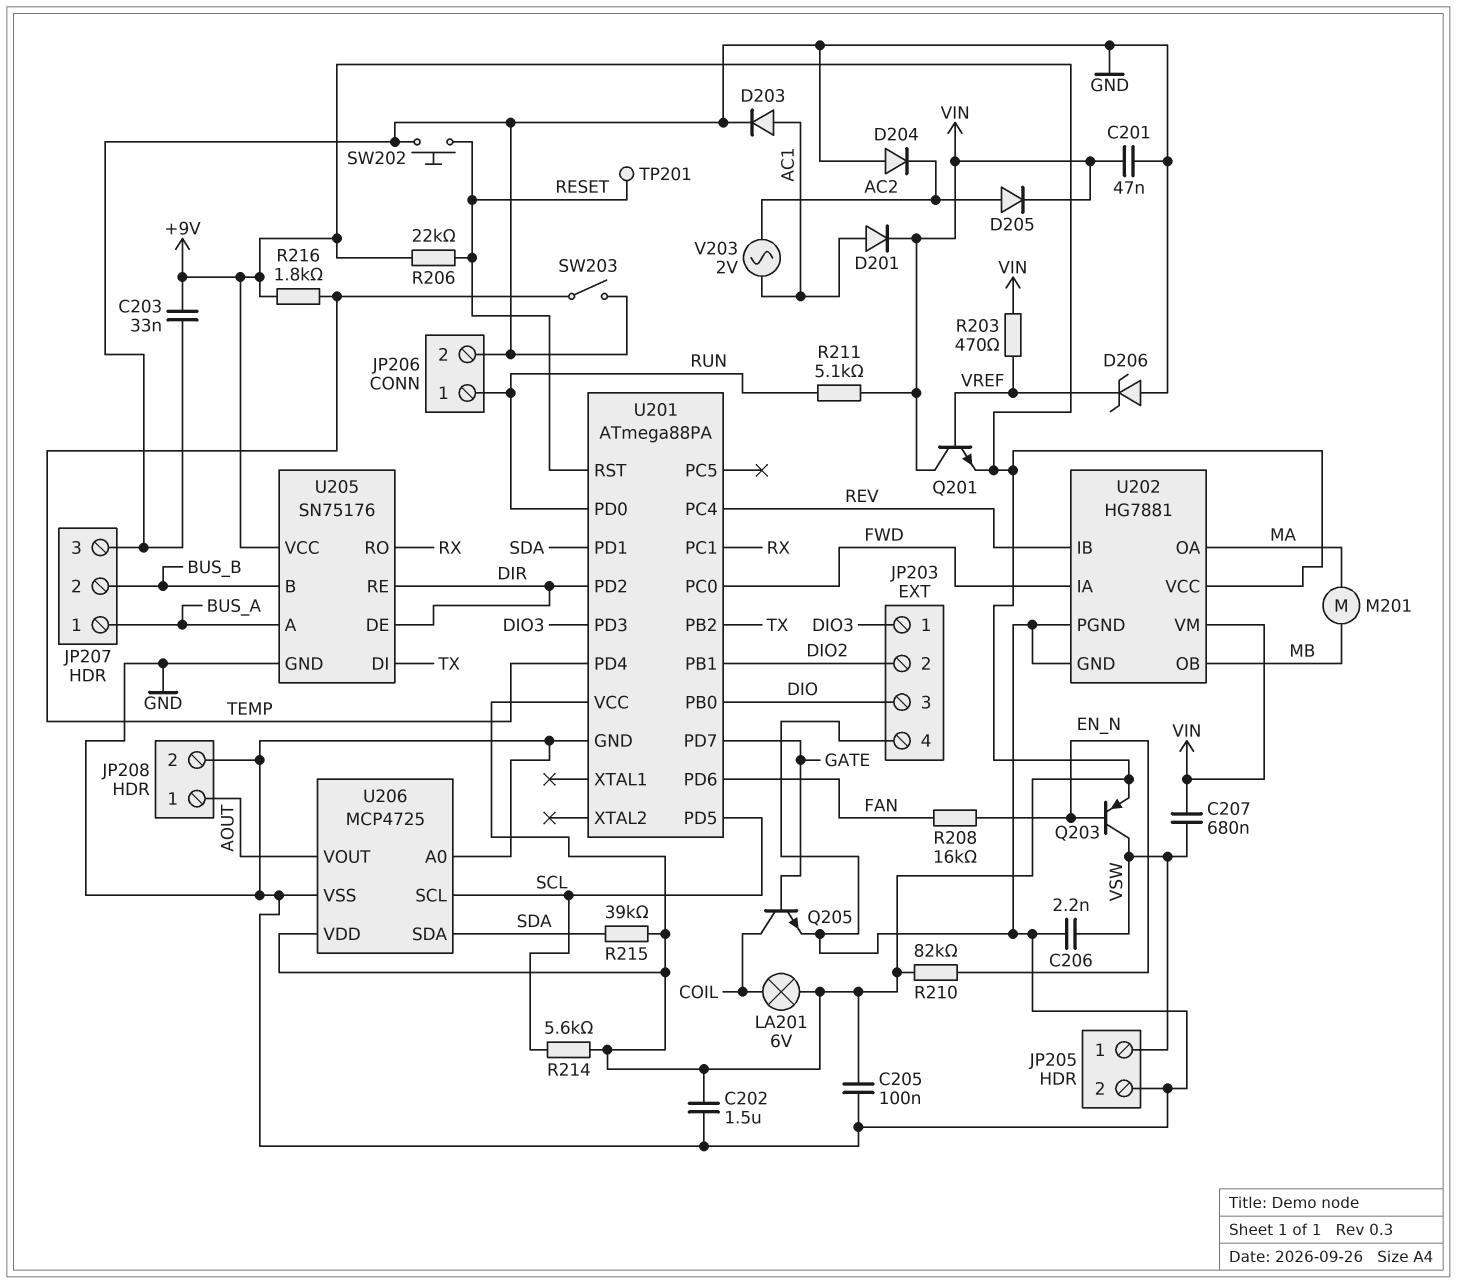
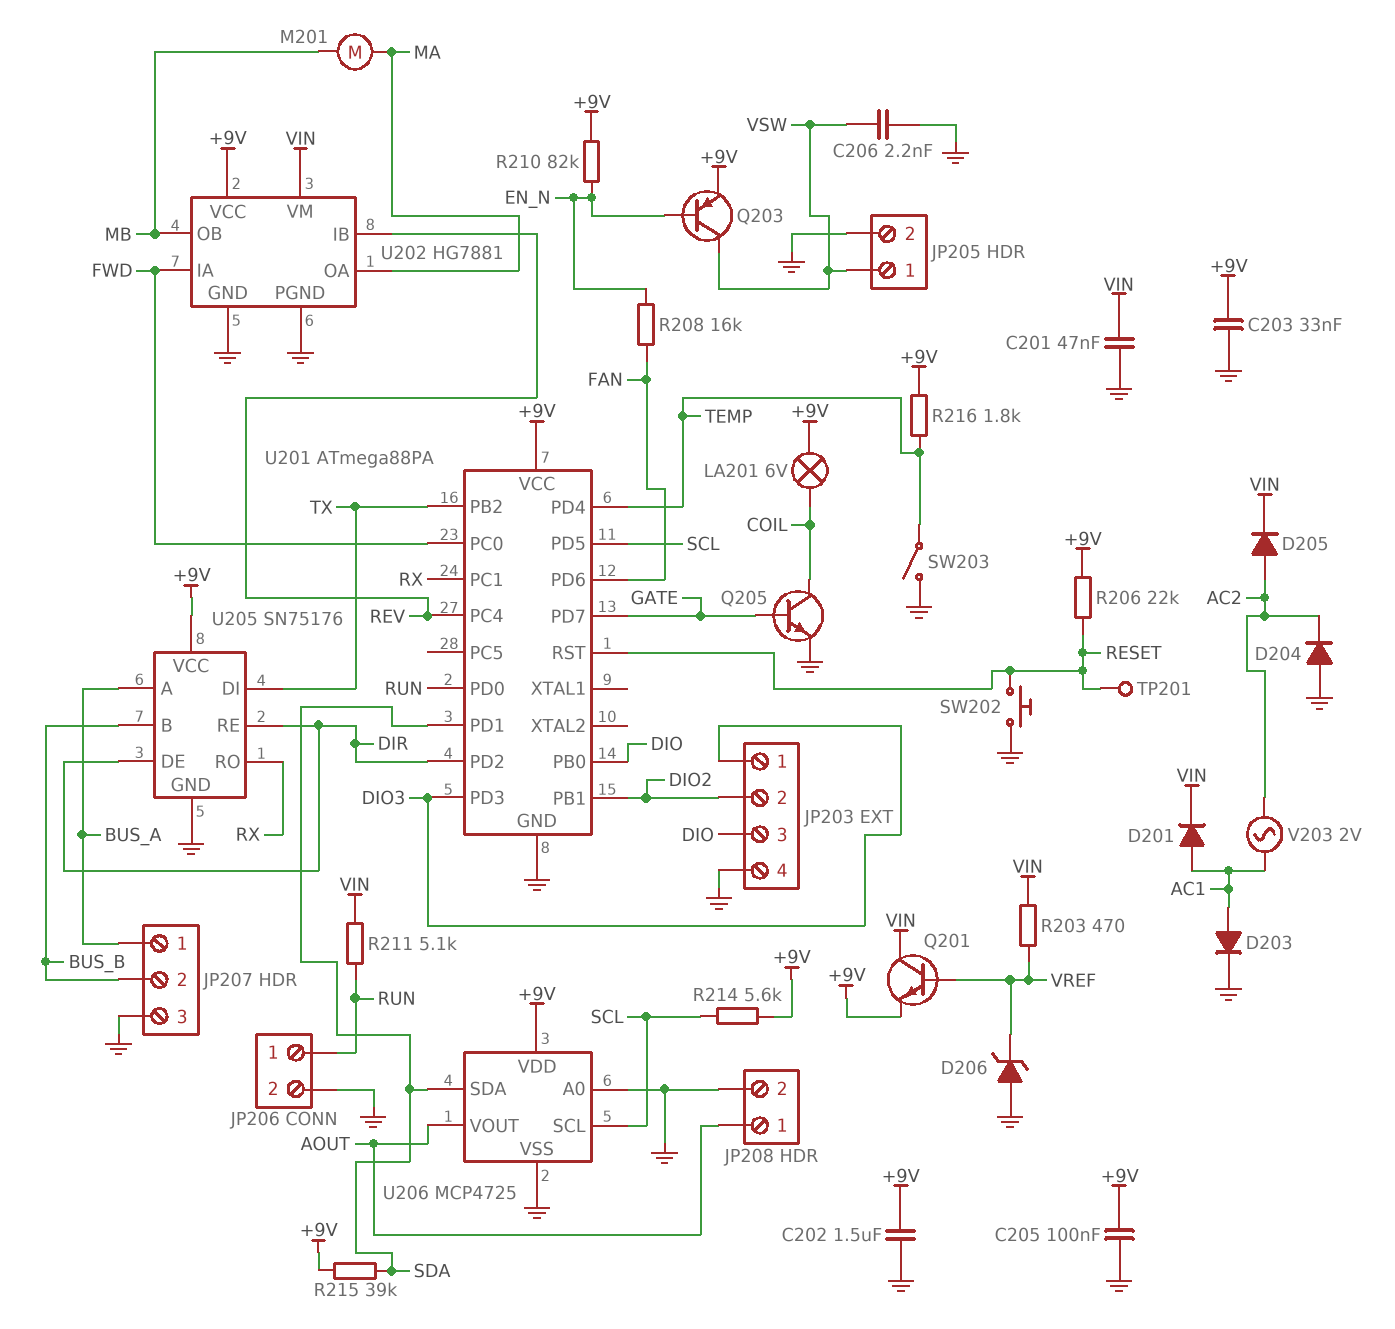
C207: 680nF (VIN, VSW) -> none

